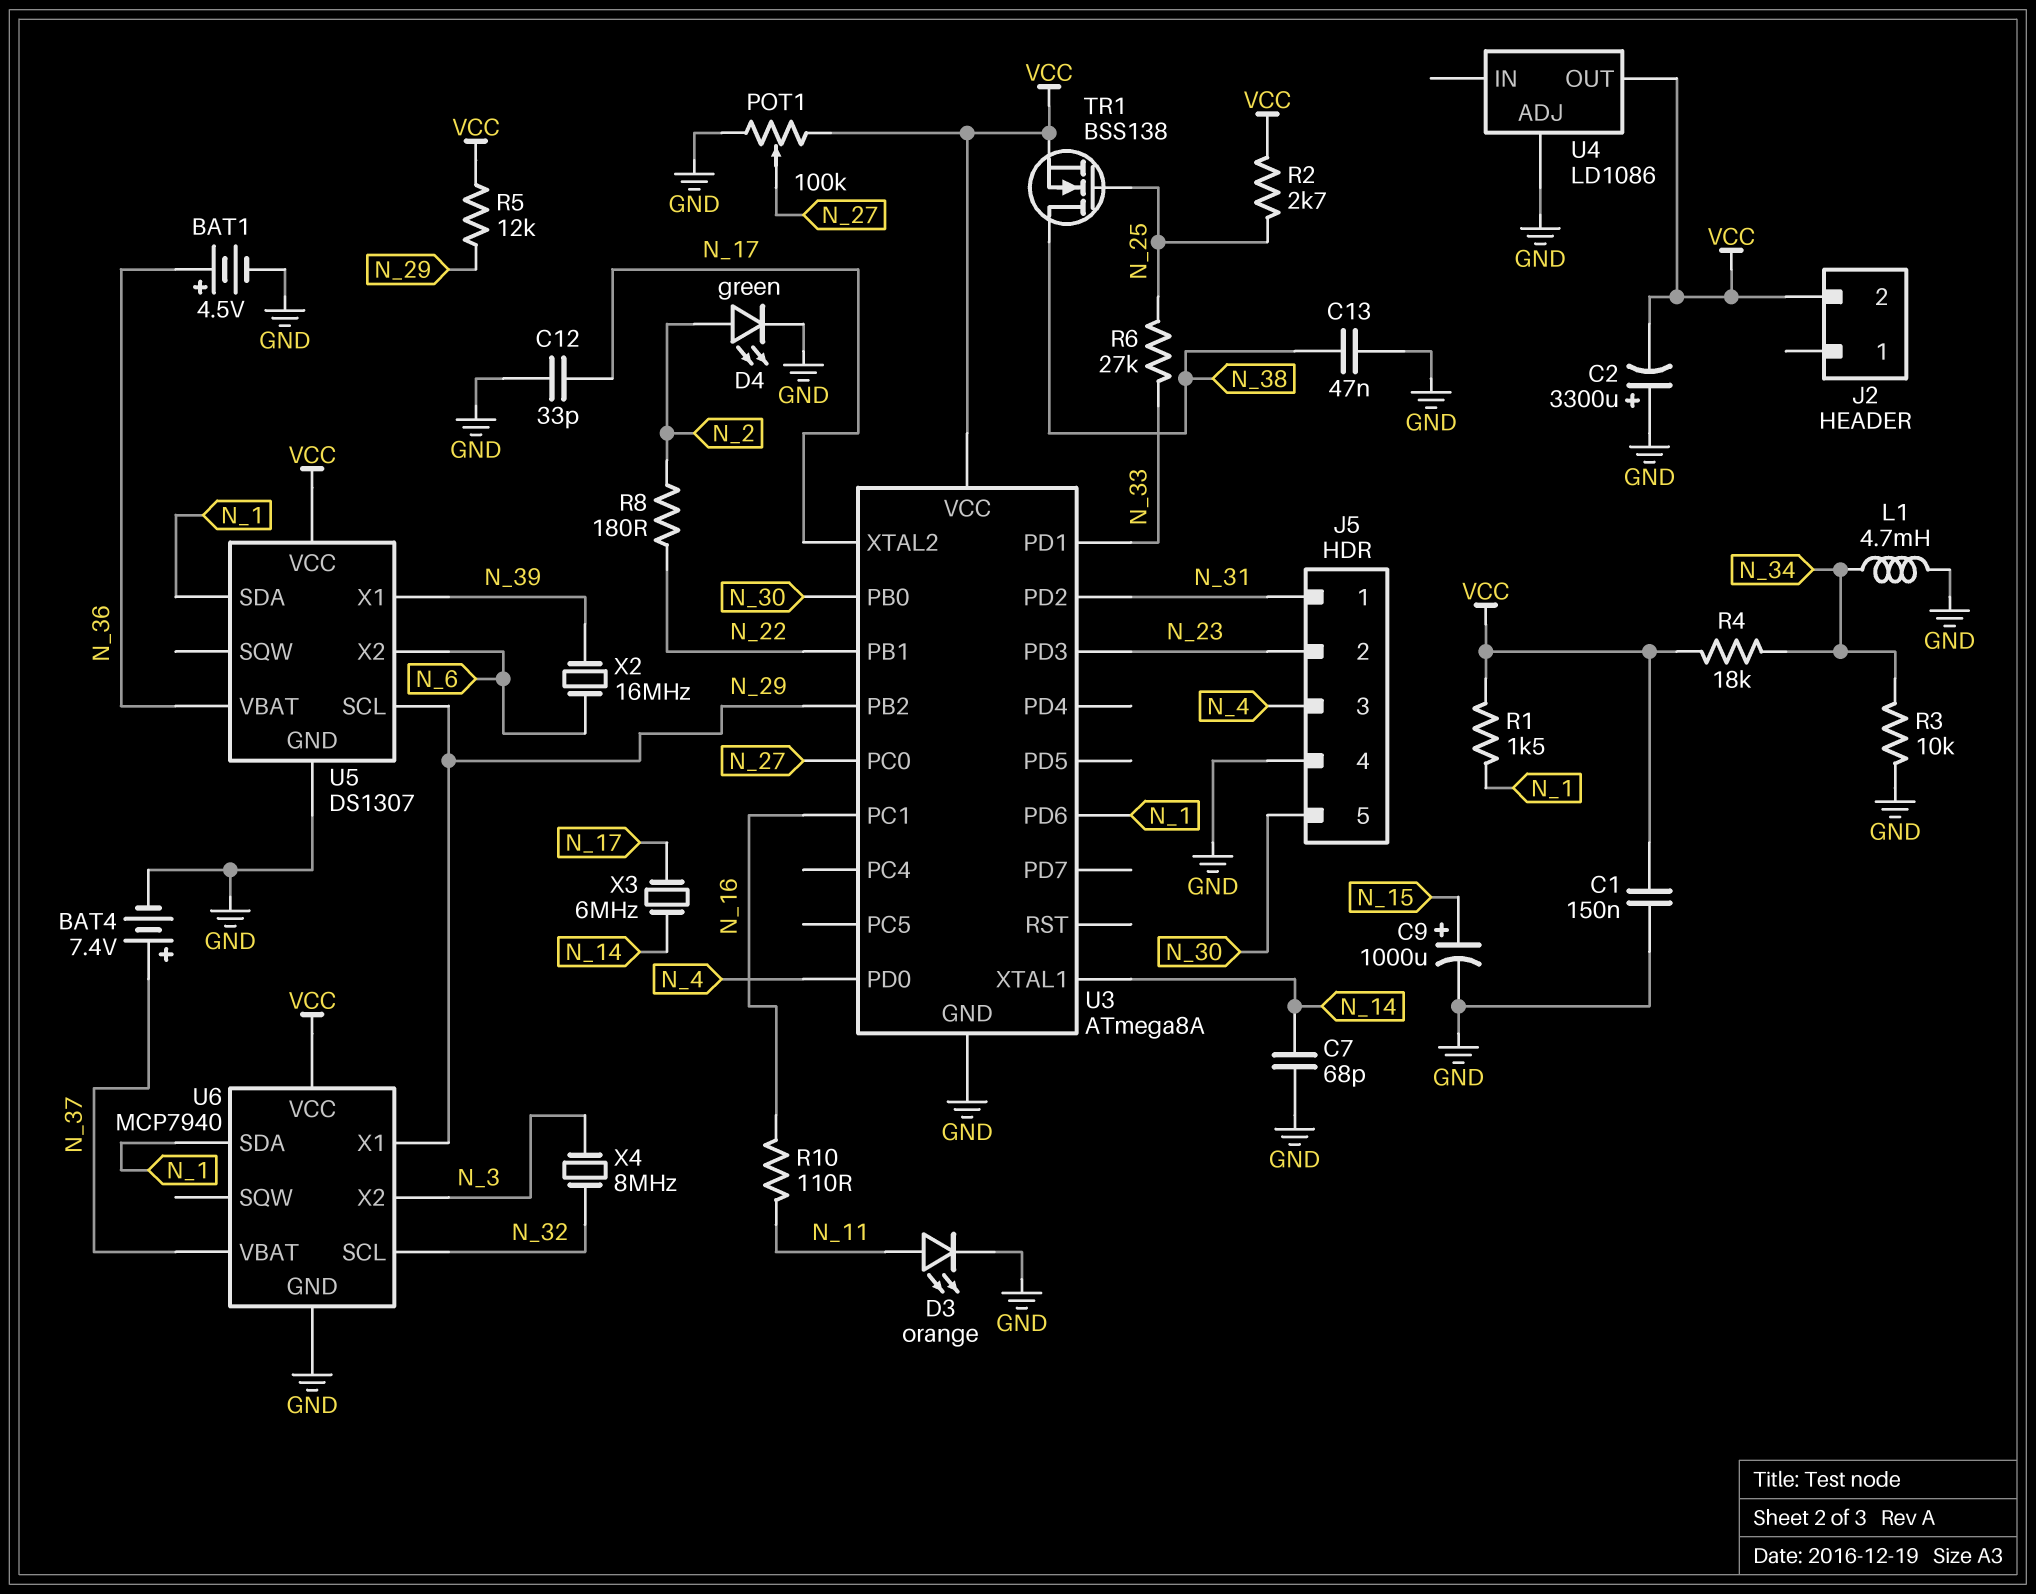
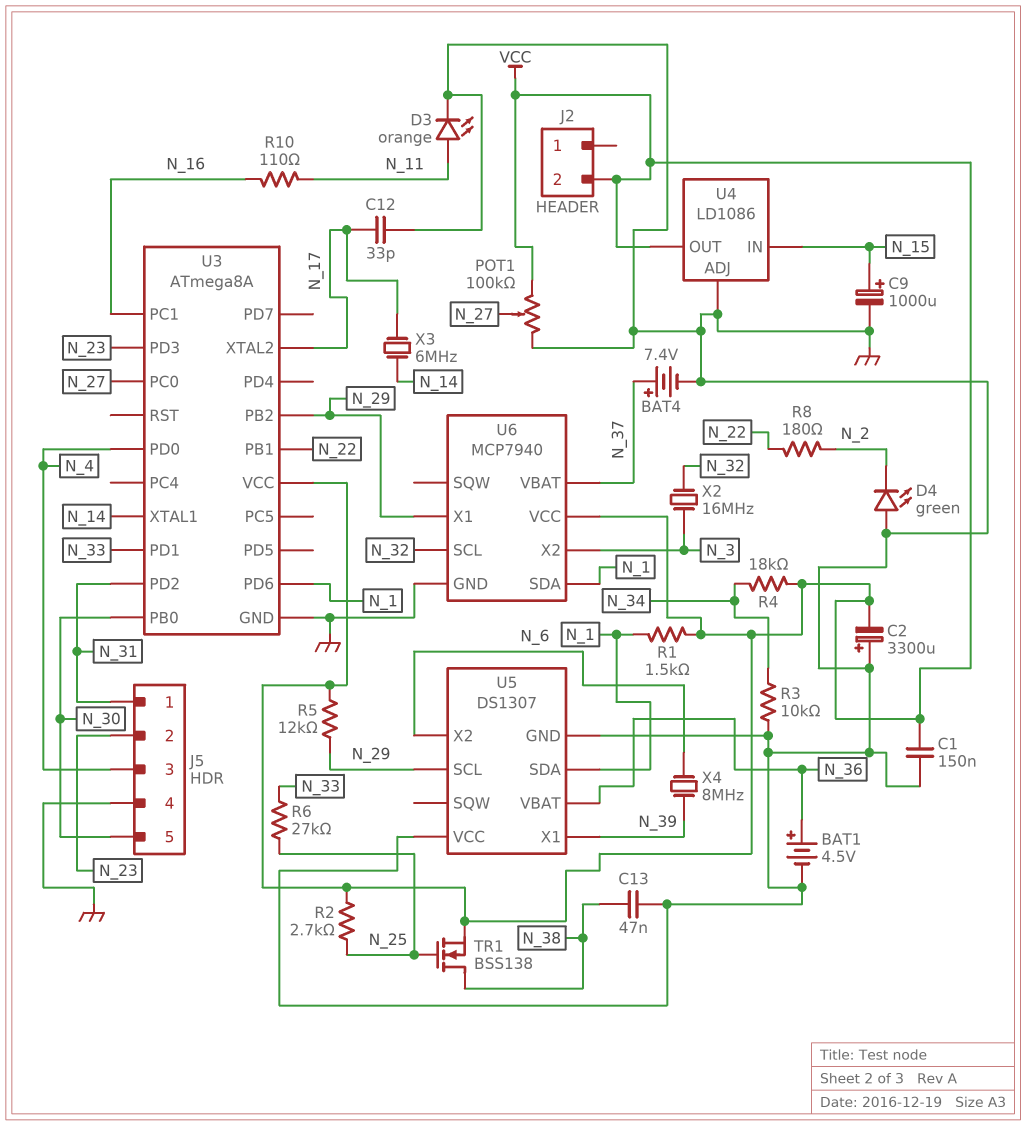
C7: 68pF (GND, N_14) -> none
D4: LED green (A N_2, K GND) -> LED green (A GND, K N_2)
L1: 4.7mH (GND, N_34) -> none
U4 pin IN: none -> N_15
U5 pin VCC: VCC -> GND
X2: 16MHz (N_6, N_39) -> 16MHz (N_3, N_32)
X4: 8MHz (N_3, N_32) -> 8MHz (N_6, N_39)

